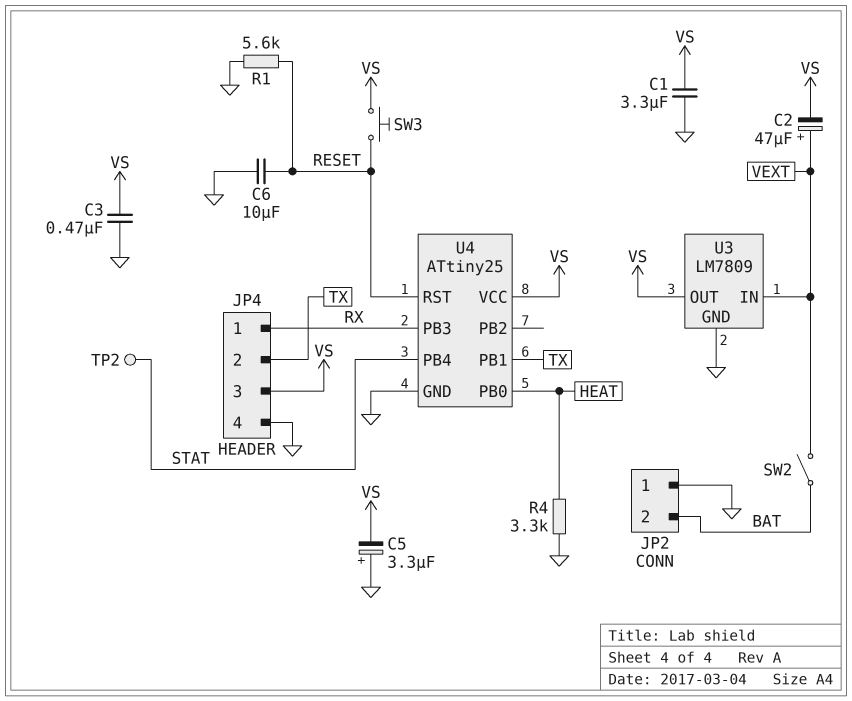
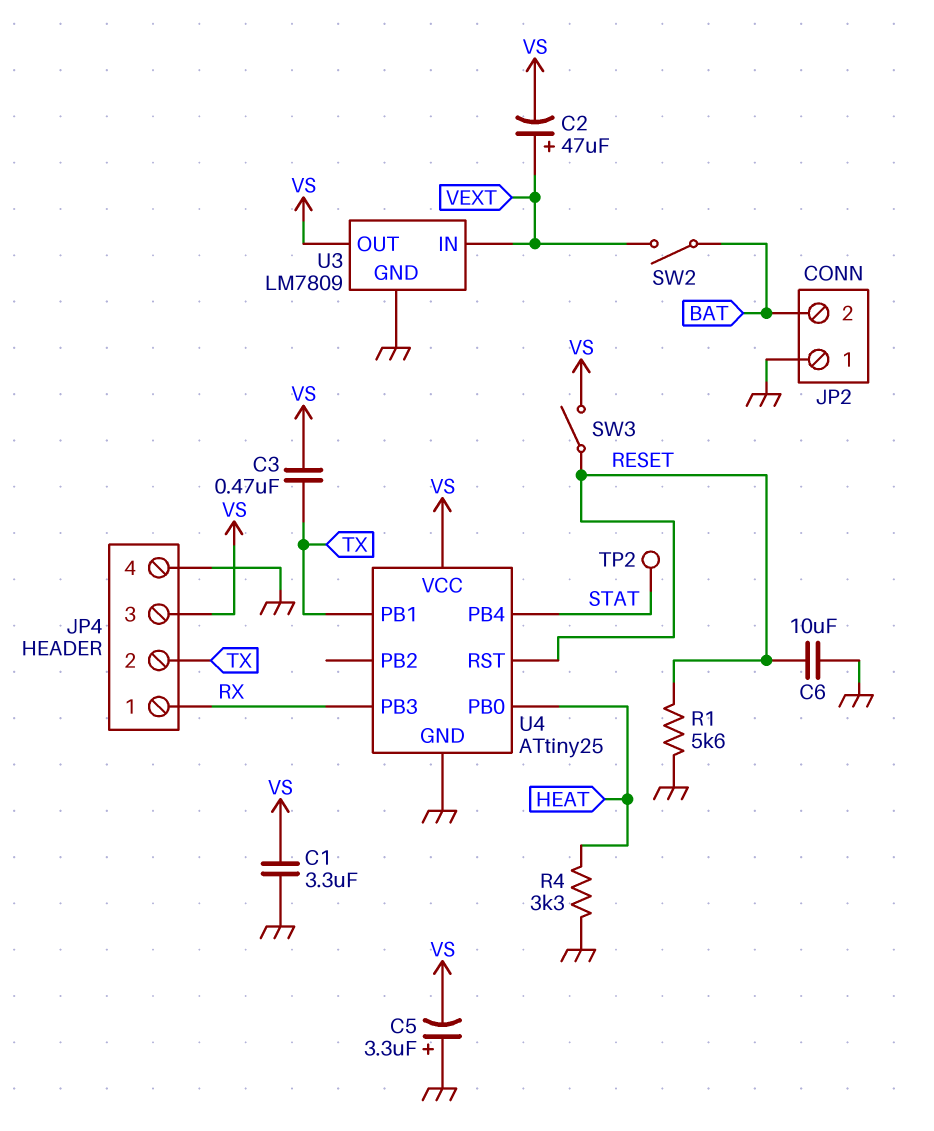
C3: 470nF (GND, VS) -> 470nF (TX, VS)
SW3: button (RESET, VS) -> switch (RESET, VS)

